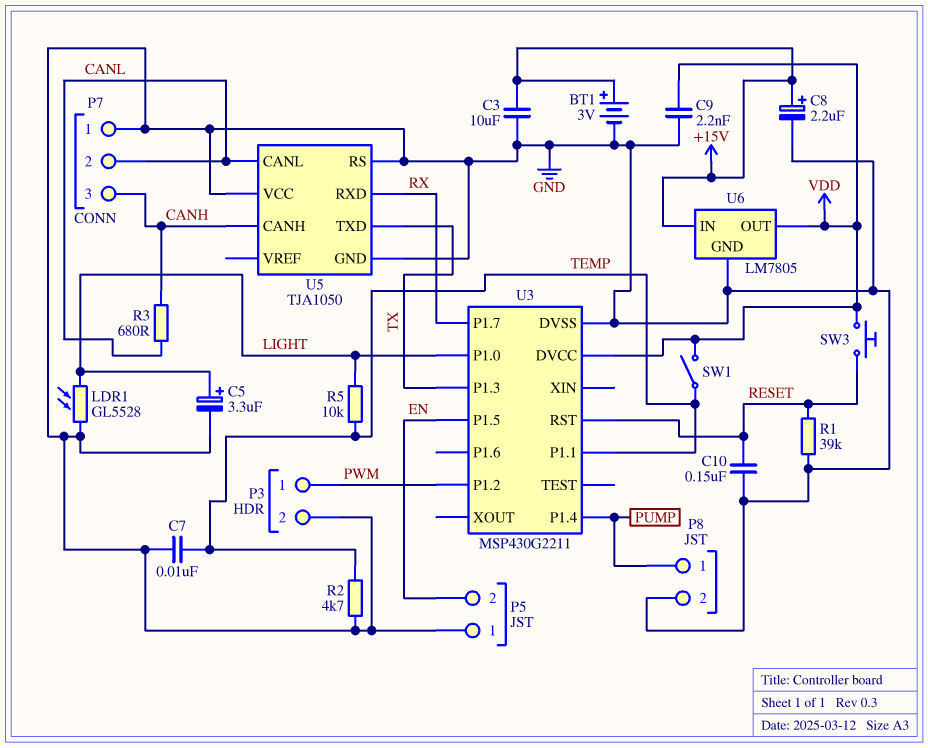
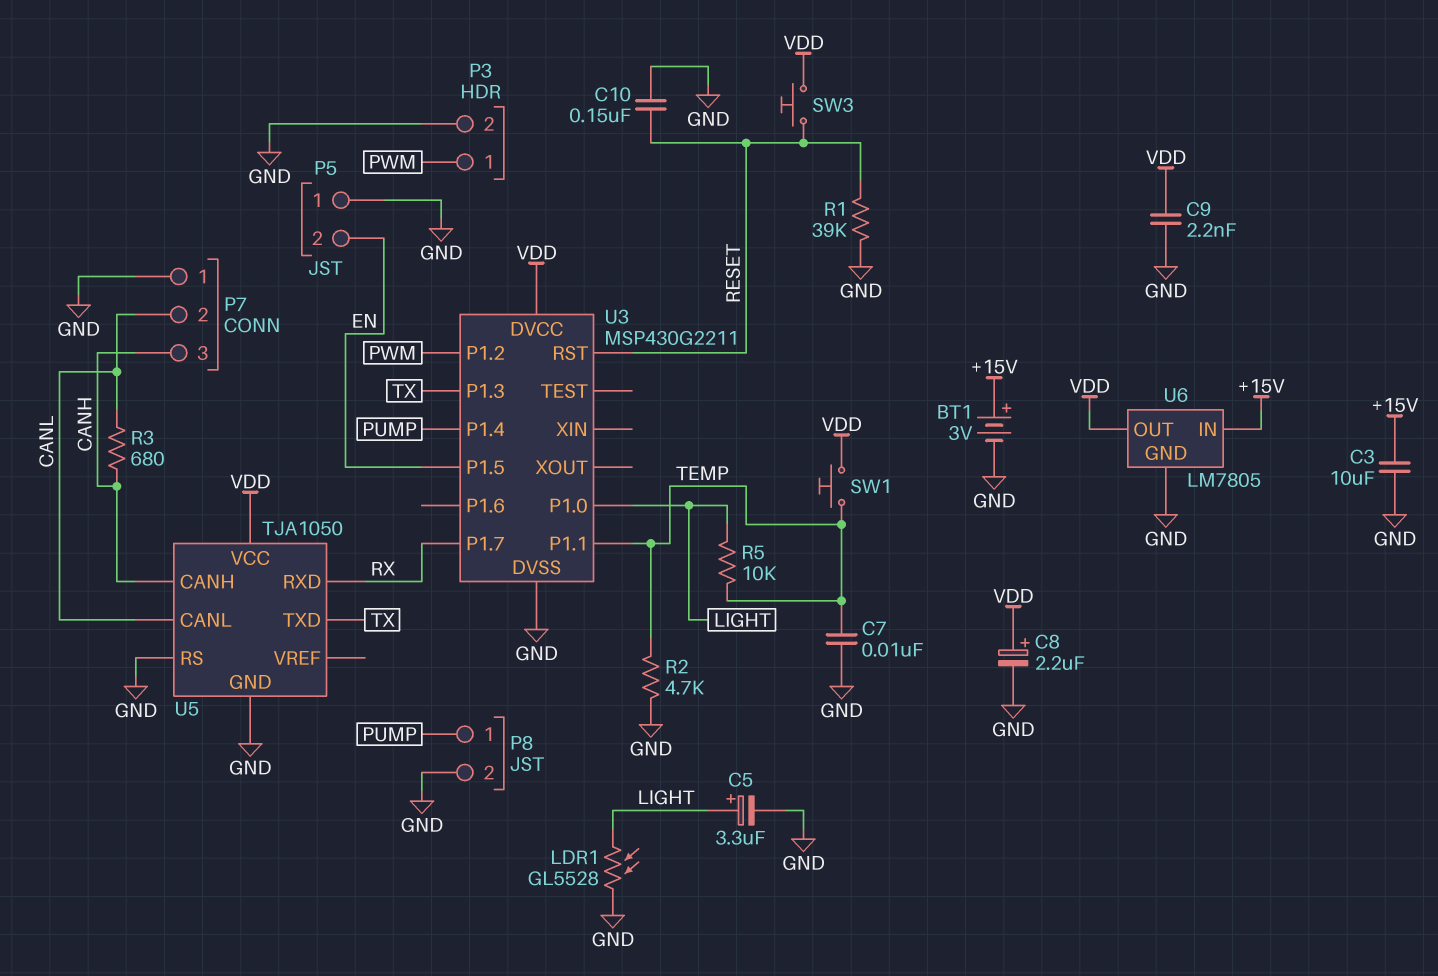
C8: 2.2uF (plus +15V, minus GND) -> 2.2uF (plus VDD, minus GND)
SW1: switch (TEMP, VDD) -> button (TEMP, VDD)
U5 pin VCC: GND -> VDD

